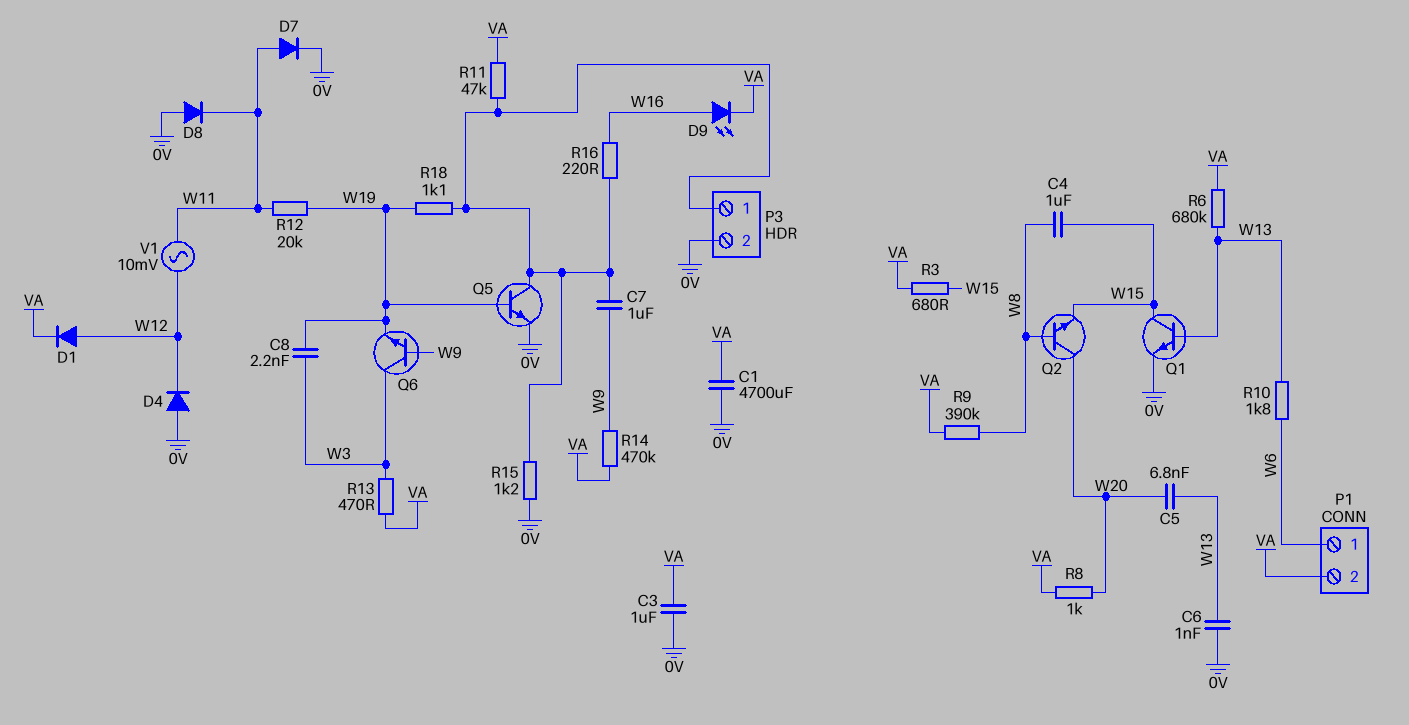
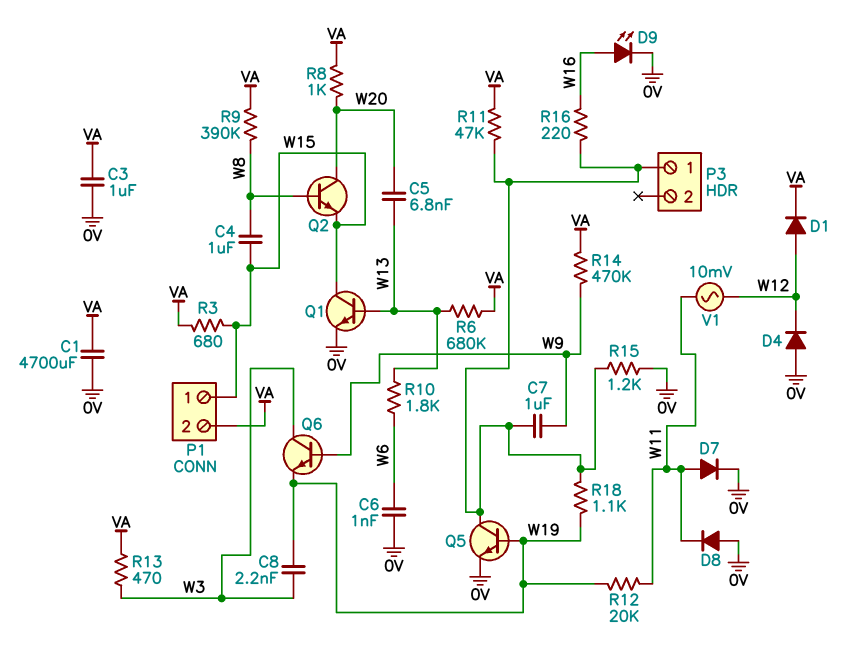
C6: 1nF (0V, W13) -> 1nF (0V, W6)
D9: LED (A W16, K VA) -> LED (A W16, K 0V)
P1 pin 1: W6 -> W15
P3 pin 2: 0V -> none

